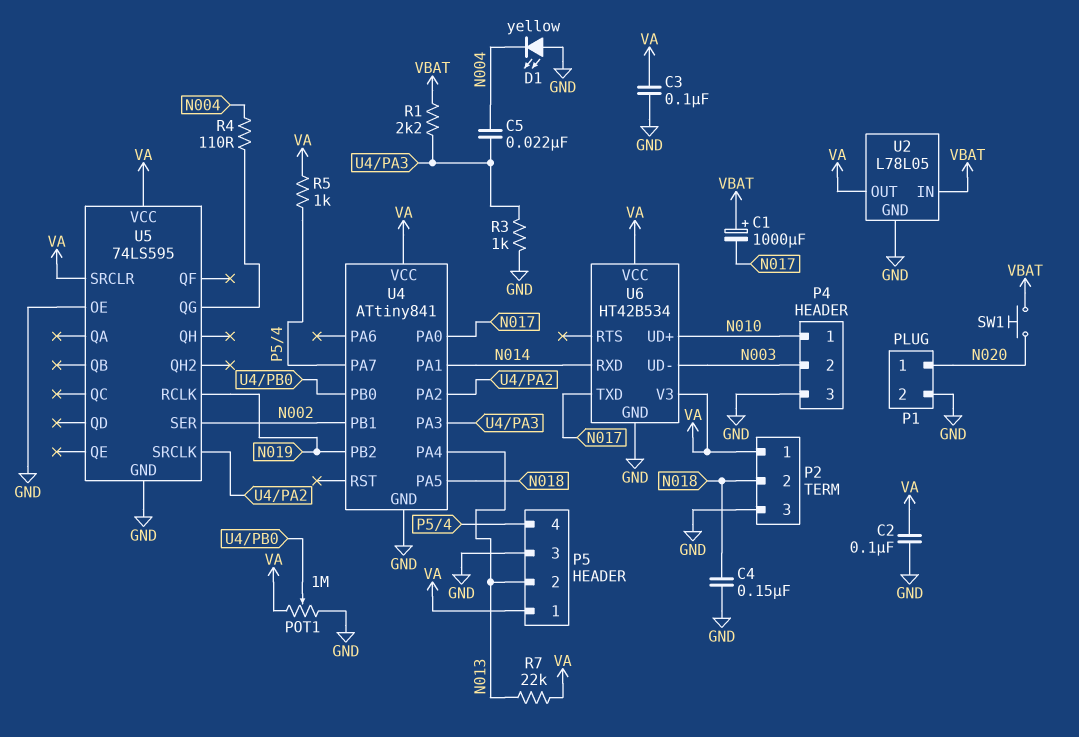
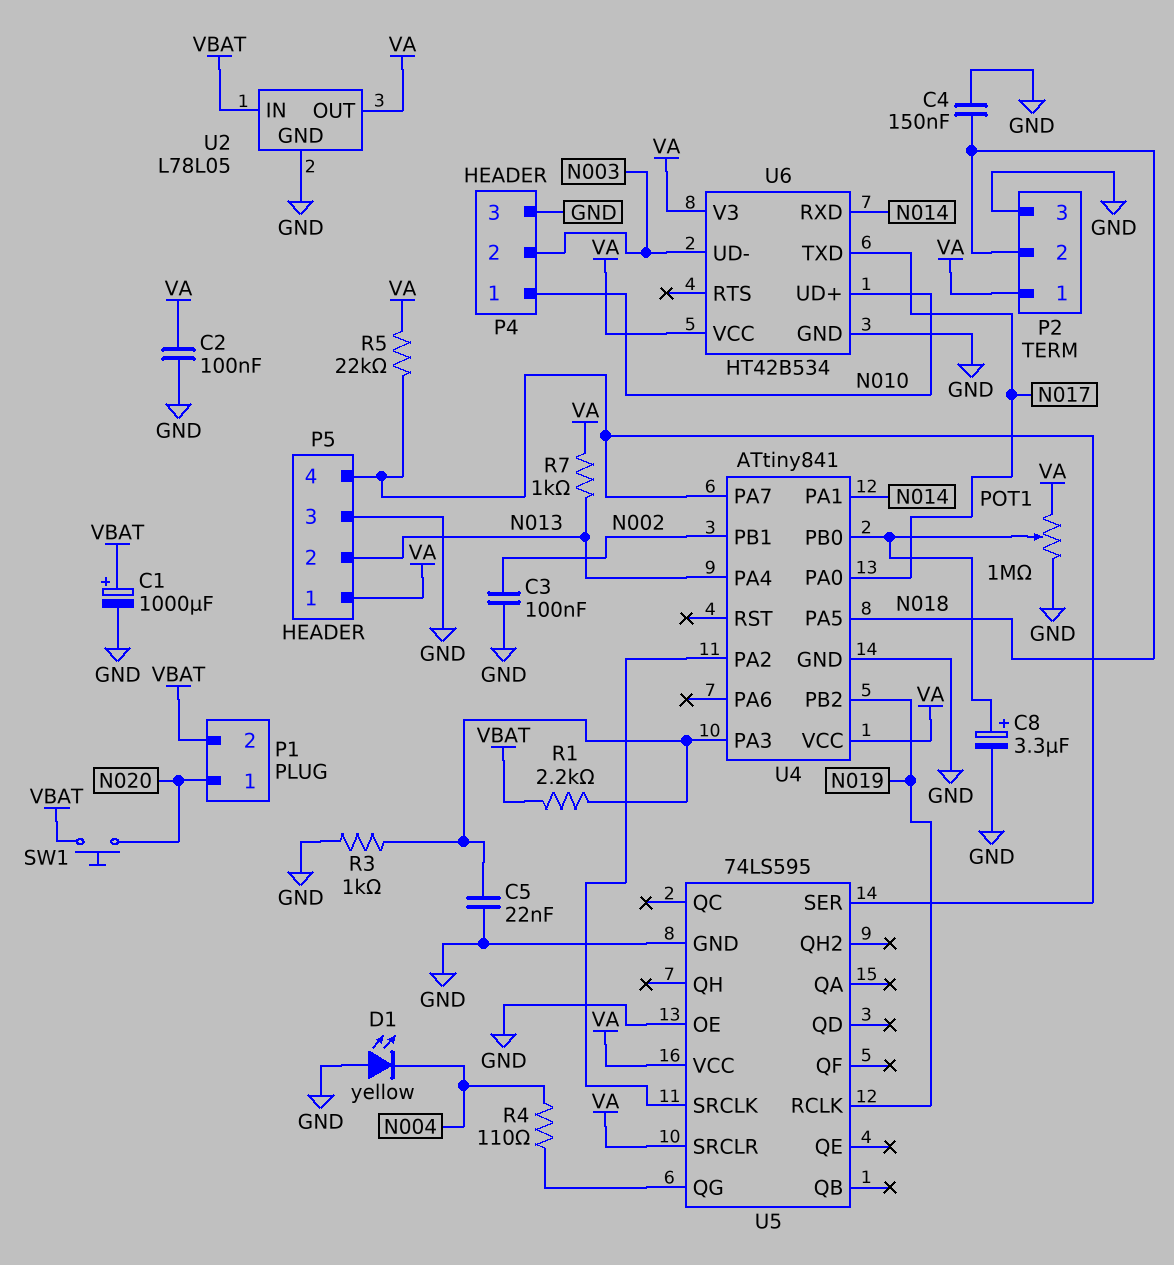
C1: 1000uF (plus VBAT, minus N017) -> 1000uF (plus VBAT, minus GND)
C3: 100nF (GND, VA) -> 100nF (GND, N002)
C5: 22nF (N004, U4/PA3) -> 22nF (GND, U4/PA3)
C8: none -> 3.3uF (plus U4/PB0, minus GND)
P1 pin 2: GND -> VBAT
R5: 1k (P5/4, VA) -> 22k (P5/4, VA)
R7: 22k (N013, VA) -> 1k (N013, VA)
U5 pin SER: N002 -> P5/4

